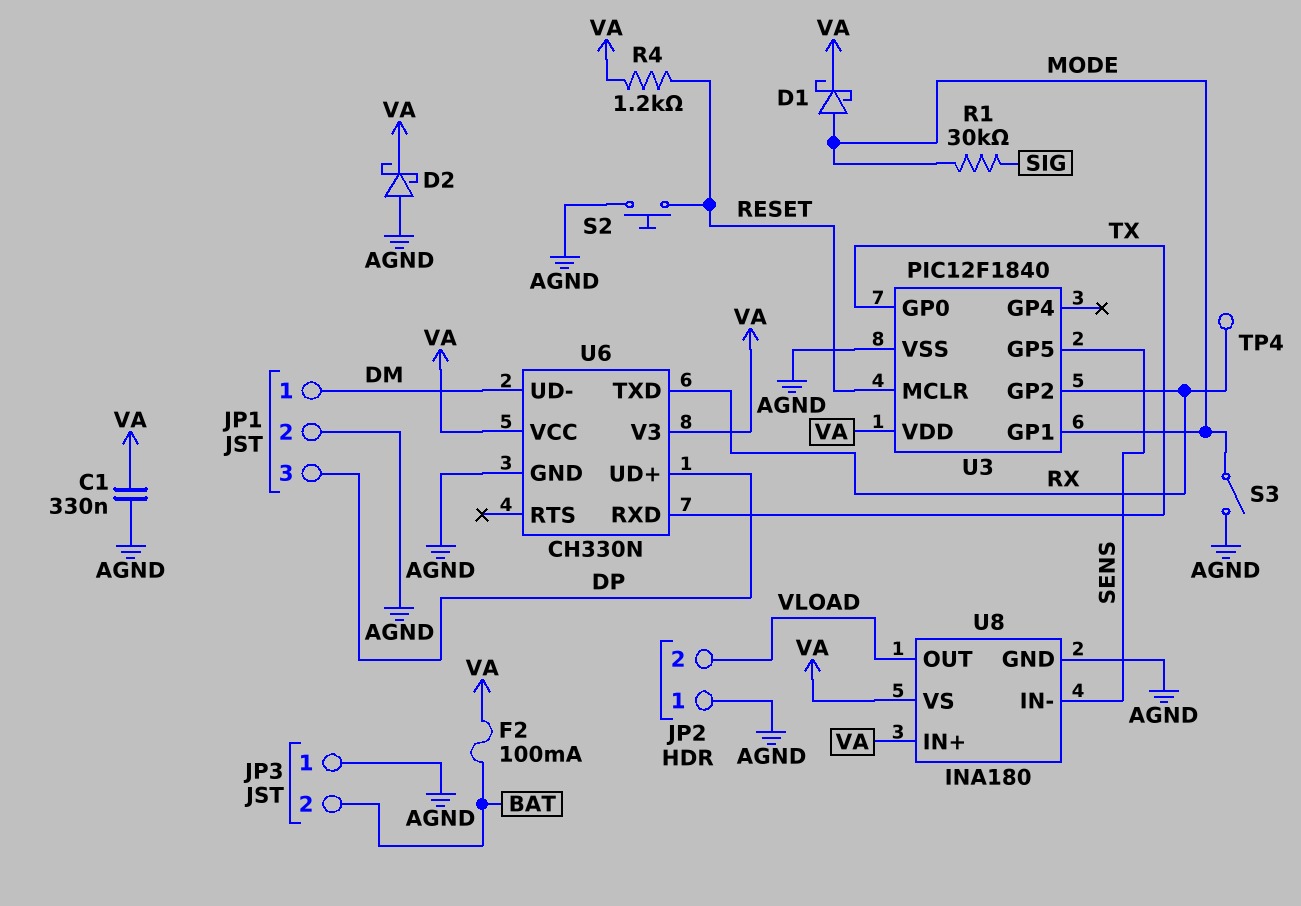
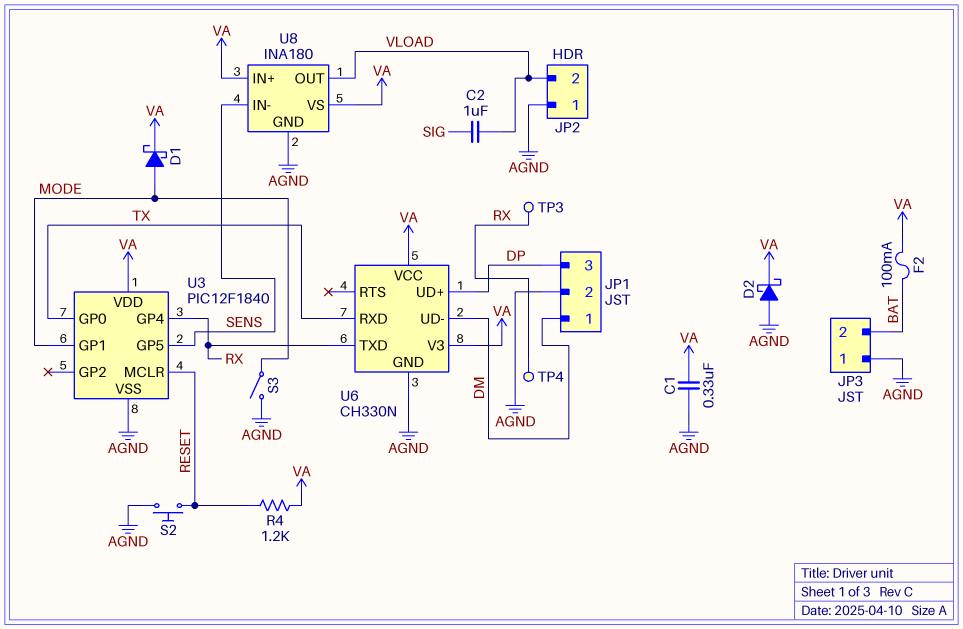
C2: none -> 1uF (SIG, VLOAD)
R1: 30k (MODE, SIG) -> none
TP3: none -> test point (RX)
U3 pin GP2: RX -> none
U3 pin GP4: none -> RX

